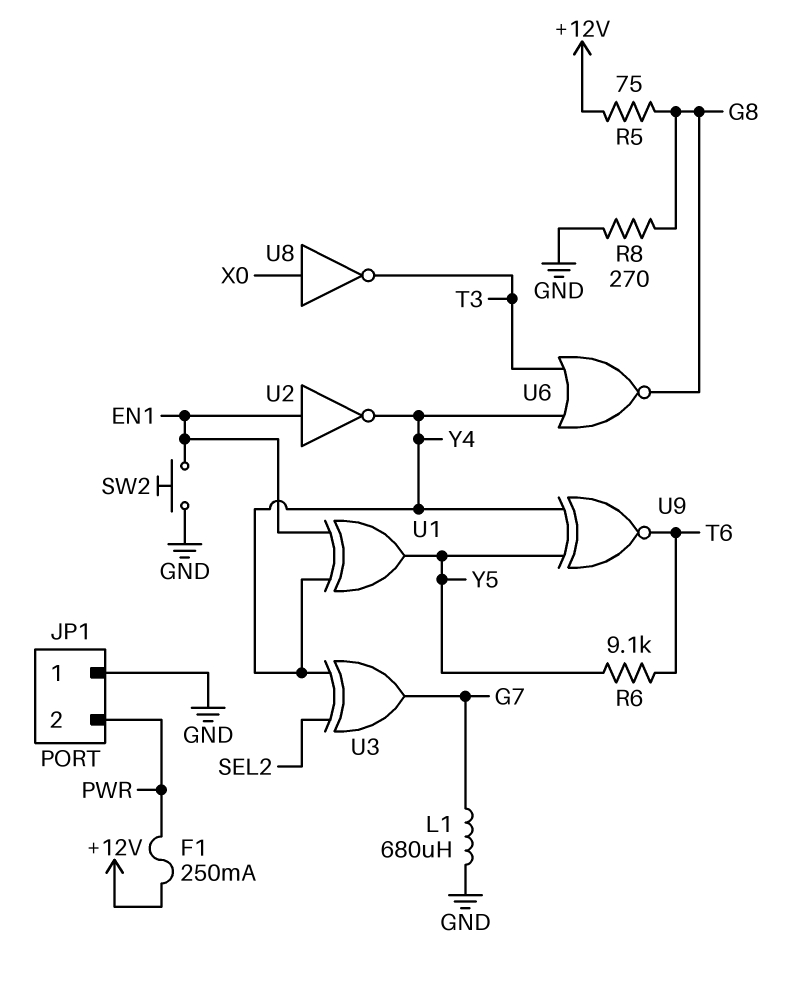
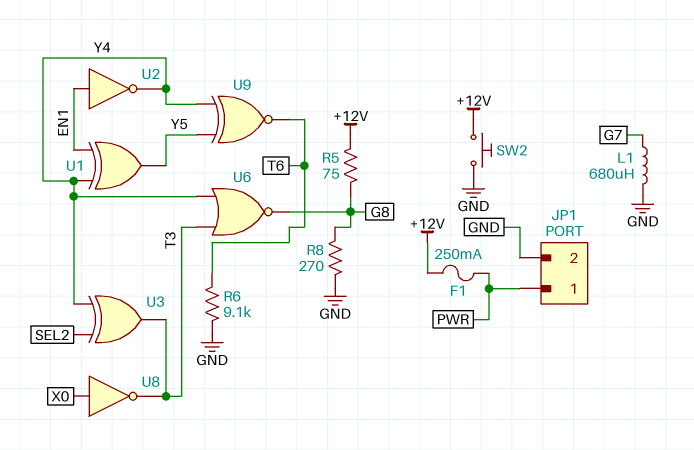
JP1 pin 1: GND -> PWR
JP1 pin 2: PWR -> GND
R6: 9.1k (T6, Y5) -> 9.1k (GND, T6)
SW2: button (EN1, GND) -> button (+12V, GND)
U3: XOR (in SEL2, in Y4, out G7) -> XOR (in SEL2, in Y4, out T3)

